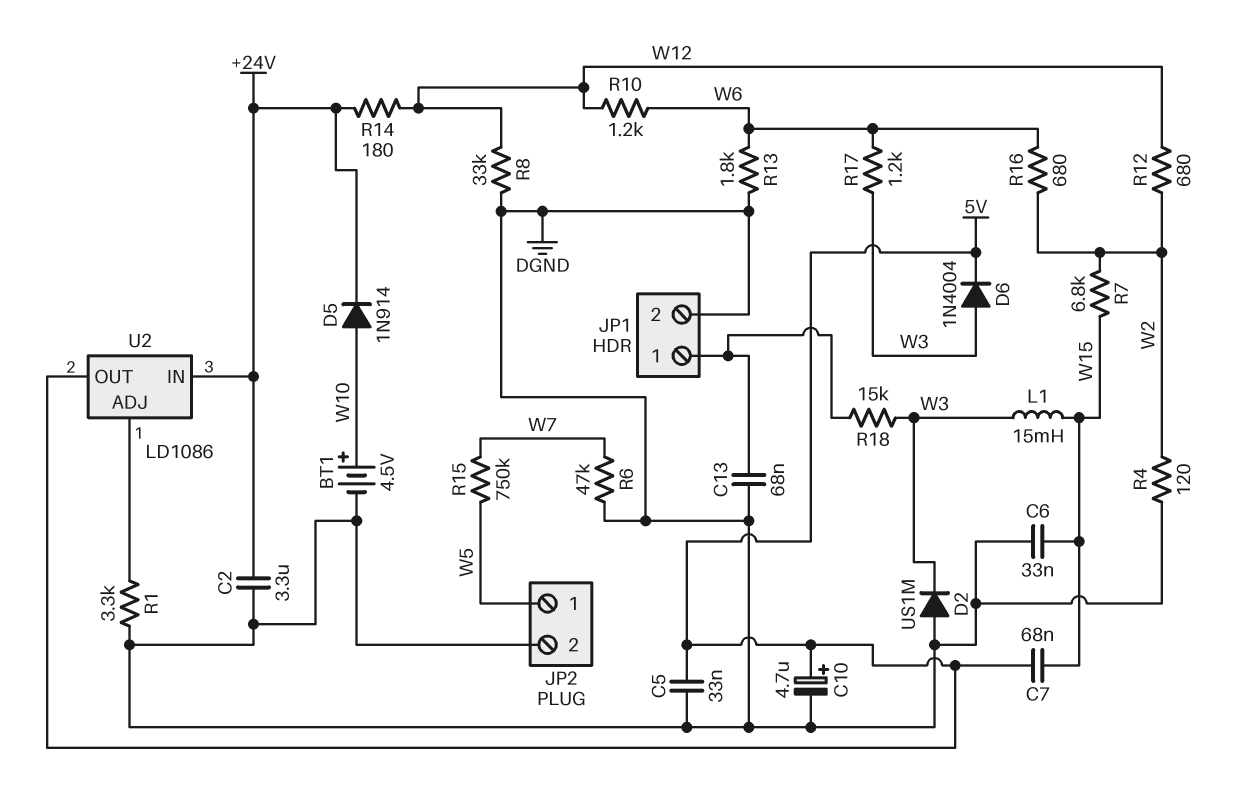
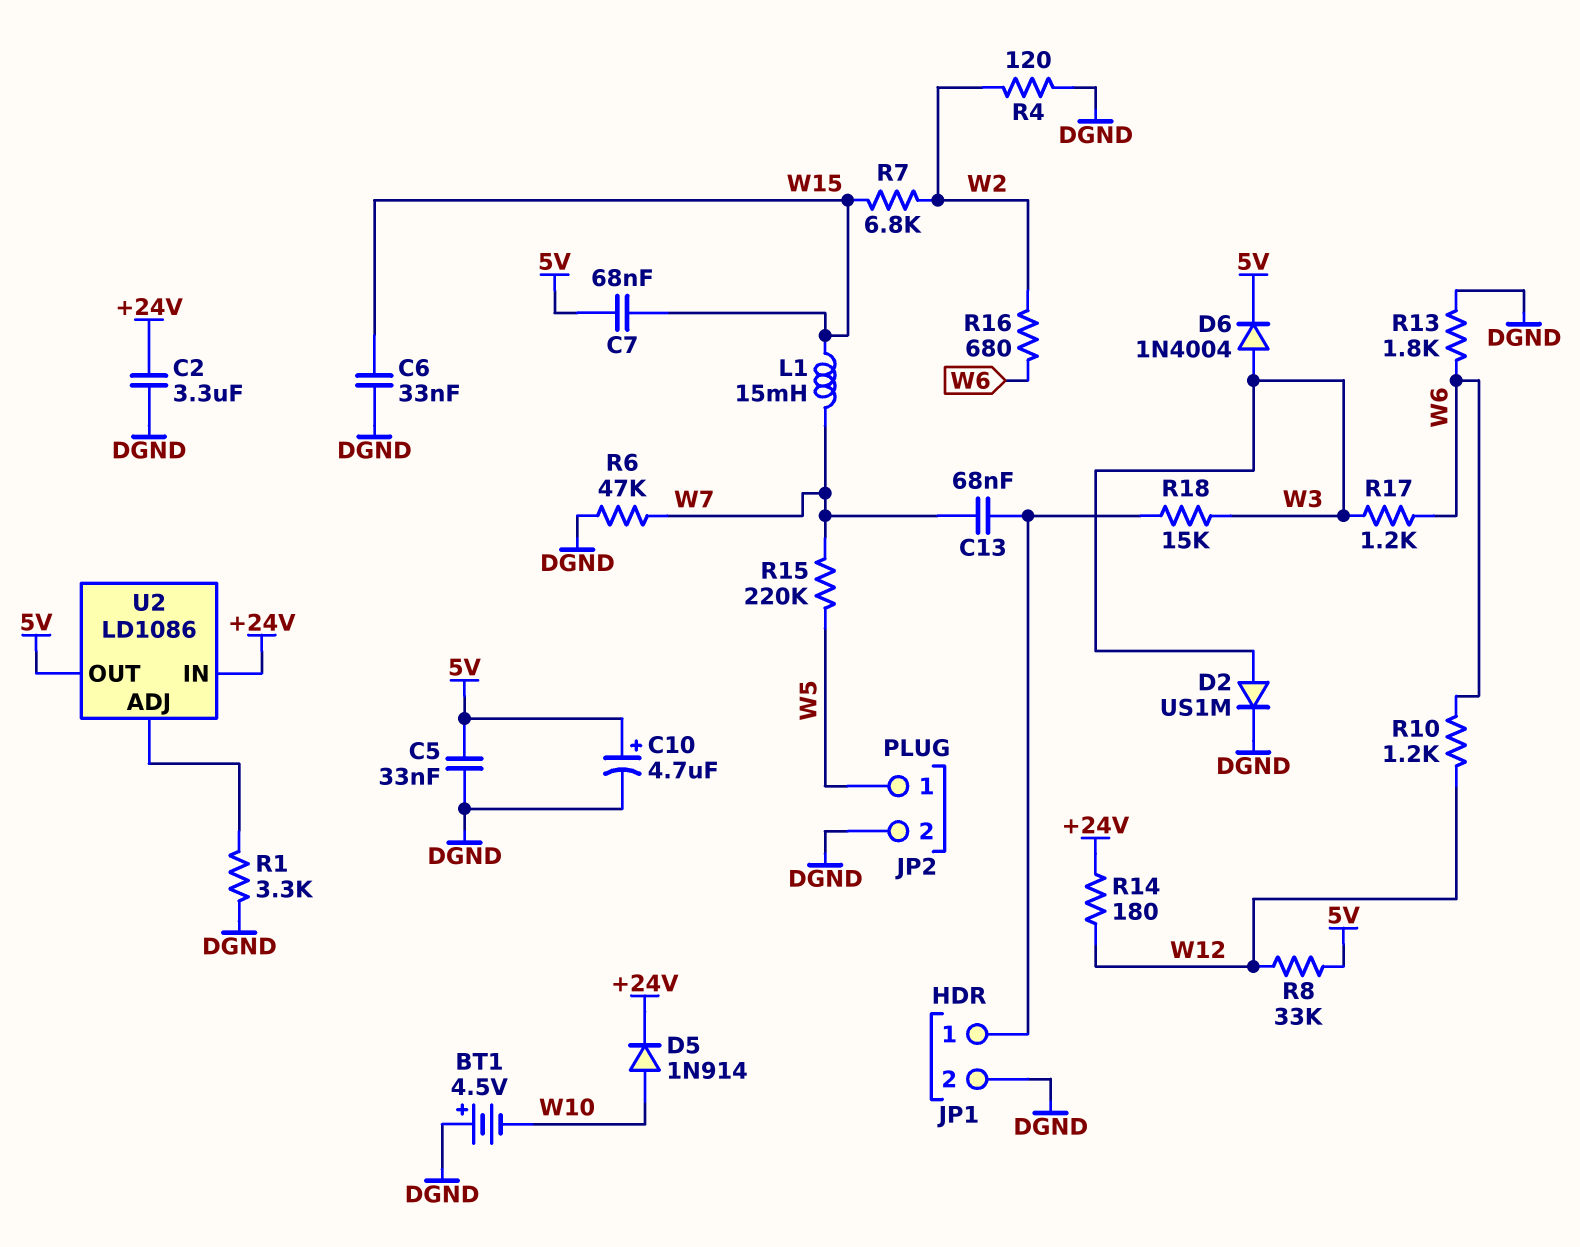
BT1: 4.5V (plus W10, minus DGND) -> 4.5V (plus DGND, minus W10)
C13: 68nF (DGND, JP1/1) -> 68nF (JP1/1, W7)
D2: diode US1M (A DGND, K W3) -> diode US1M (A W3, K DGND)
L1: 15mH (W3, W15) -> 15mH (W7, W15)
R8: 33k (DGND, W12) -> 33k (5V, W12)
R12: 680 (W2, W12) -> none
R15: 750k (W5, W7) -> 220k (W5, W7)

